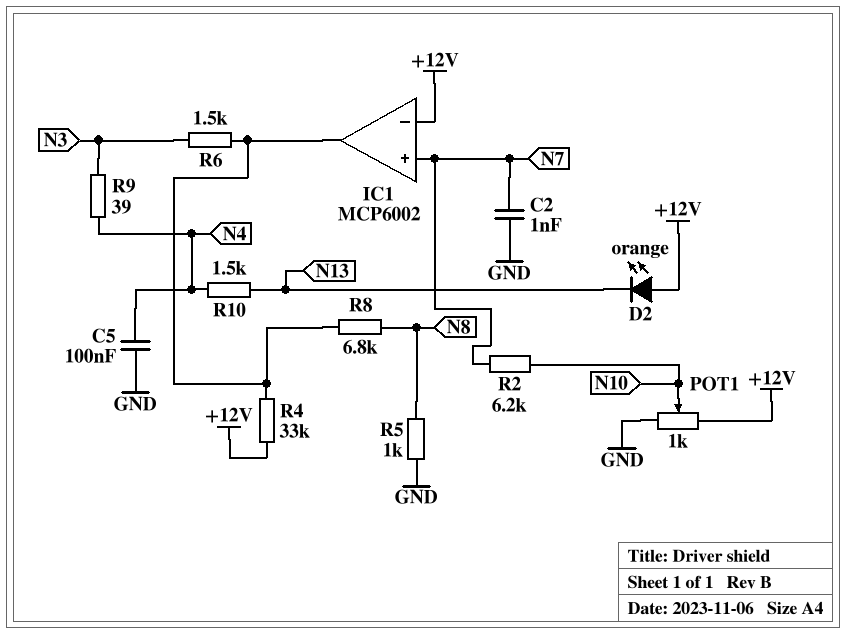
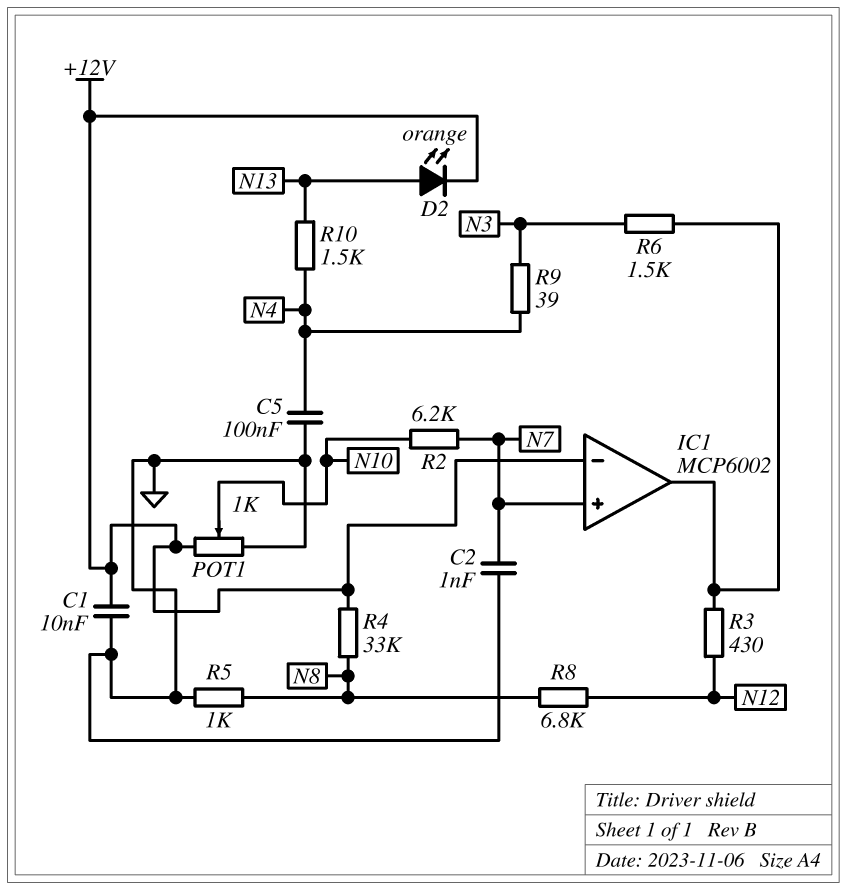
C1: none -> 10nF (+12V, GND)
D2: LED orange (A +12V, K N13) -> LED orange (A N13, K +12V)
R3: none -> 430 (IC1/out, N12)
R4: 33k (+12V, IC1/out) -> 33k (+12V, N8)
R8: 6.8k (IC1/out, N8) -> 6.8k (N8, N12)

